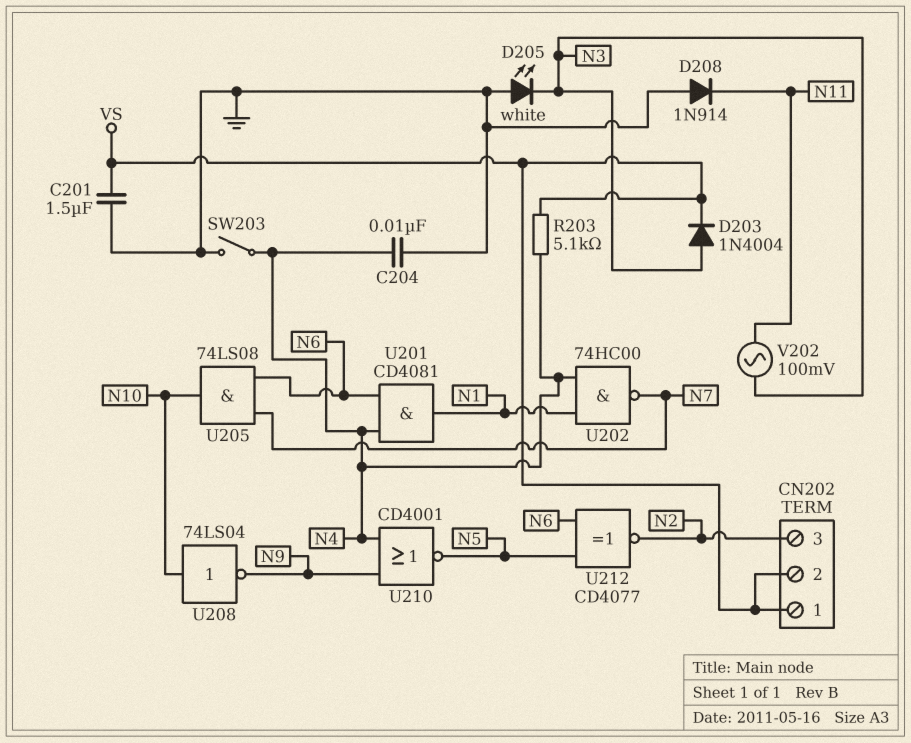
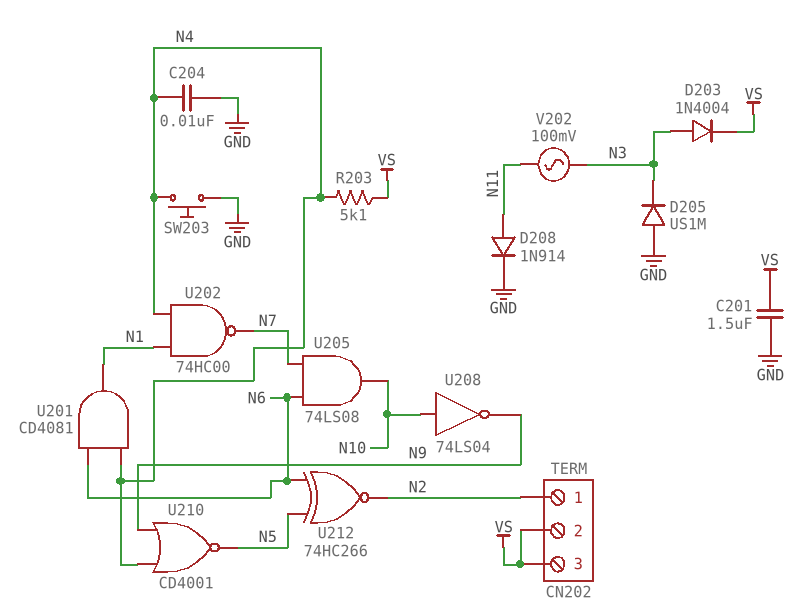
CN202 pin 1: VS -> N2
CN202 pin 3: N2 -> VS
D205: LED white (A GND, K N3) -> diode US1M (A GND, K N3)
D208: diode 1N914 (A GND, K N11) -> diode 1N914 (A N11, K GND)
SW203: switch (GND, N4) -> button (GND, N4)
U212: XNOR CD4077 (in N5, in N6, out N2) -> XNOR 74HC266 (in N5, in N6, out N2)

